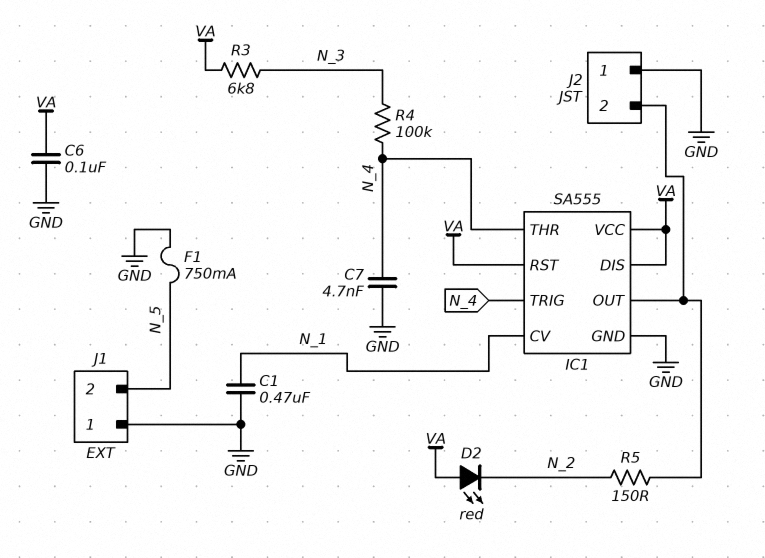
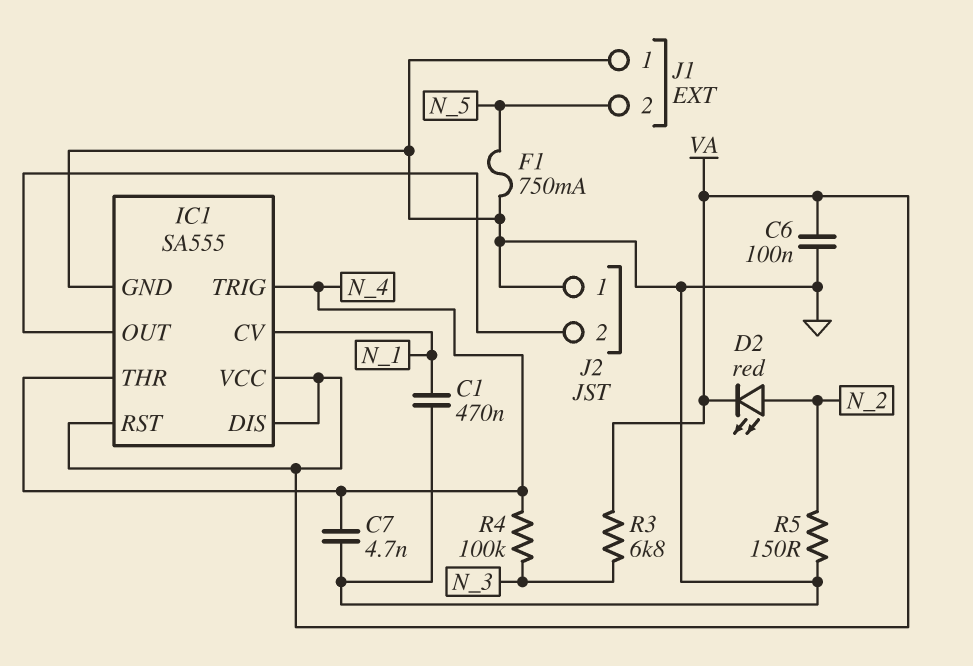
D2: LED red (A VA, K N_2) -> LED red (A N_2, K VA)
R5: 150 (IC1/OUT, N_2) -> 150 (GND, N_2)

